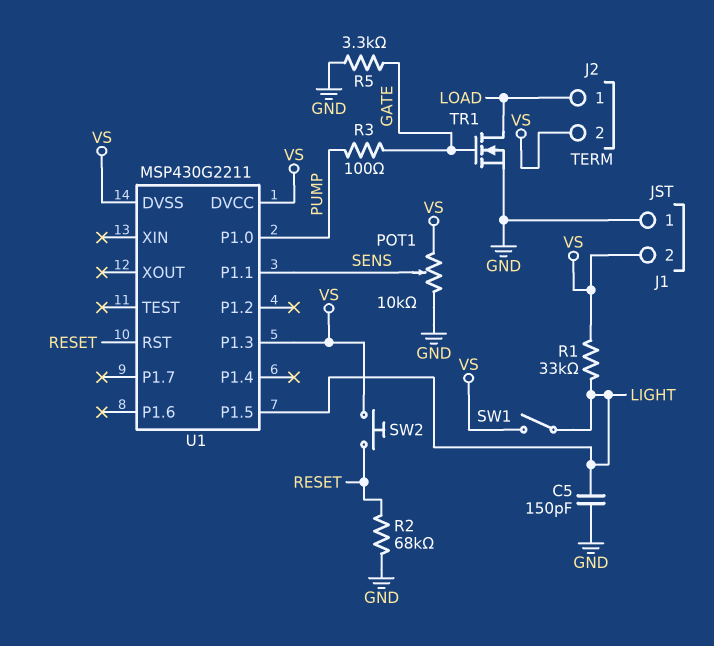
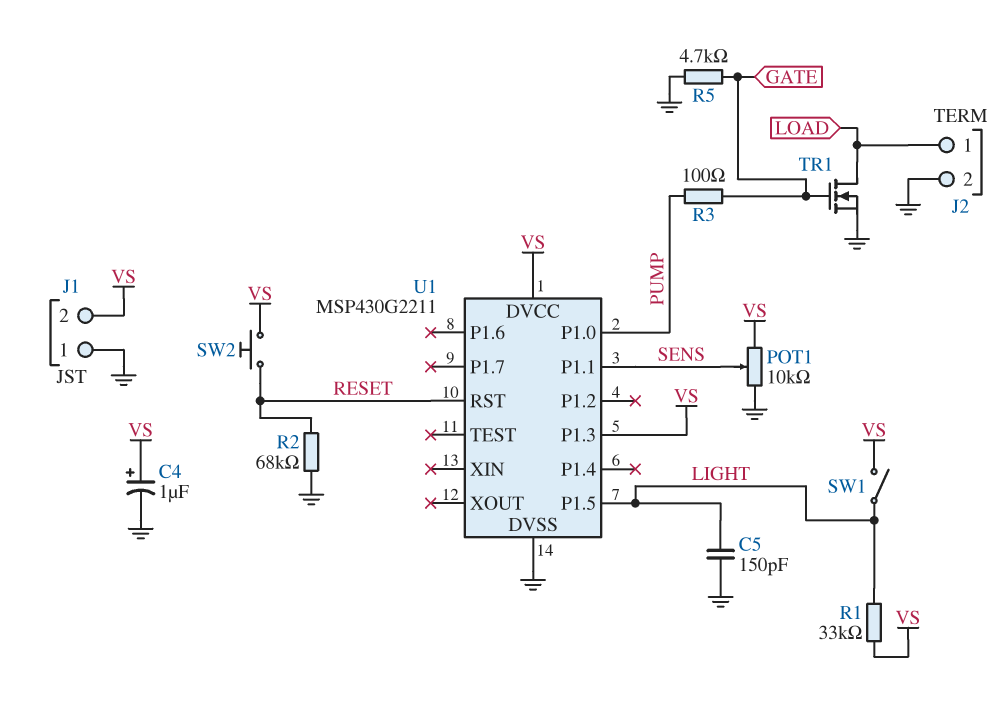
C4: none -> 1uF (plus VS, minus GND)
J2 pin 2: VS -> GND
R5: 3.3k (GATE, GND) -> 4.7k (GATE, GND)
U1 pin DVSS: VS -> GND

